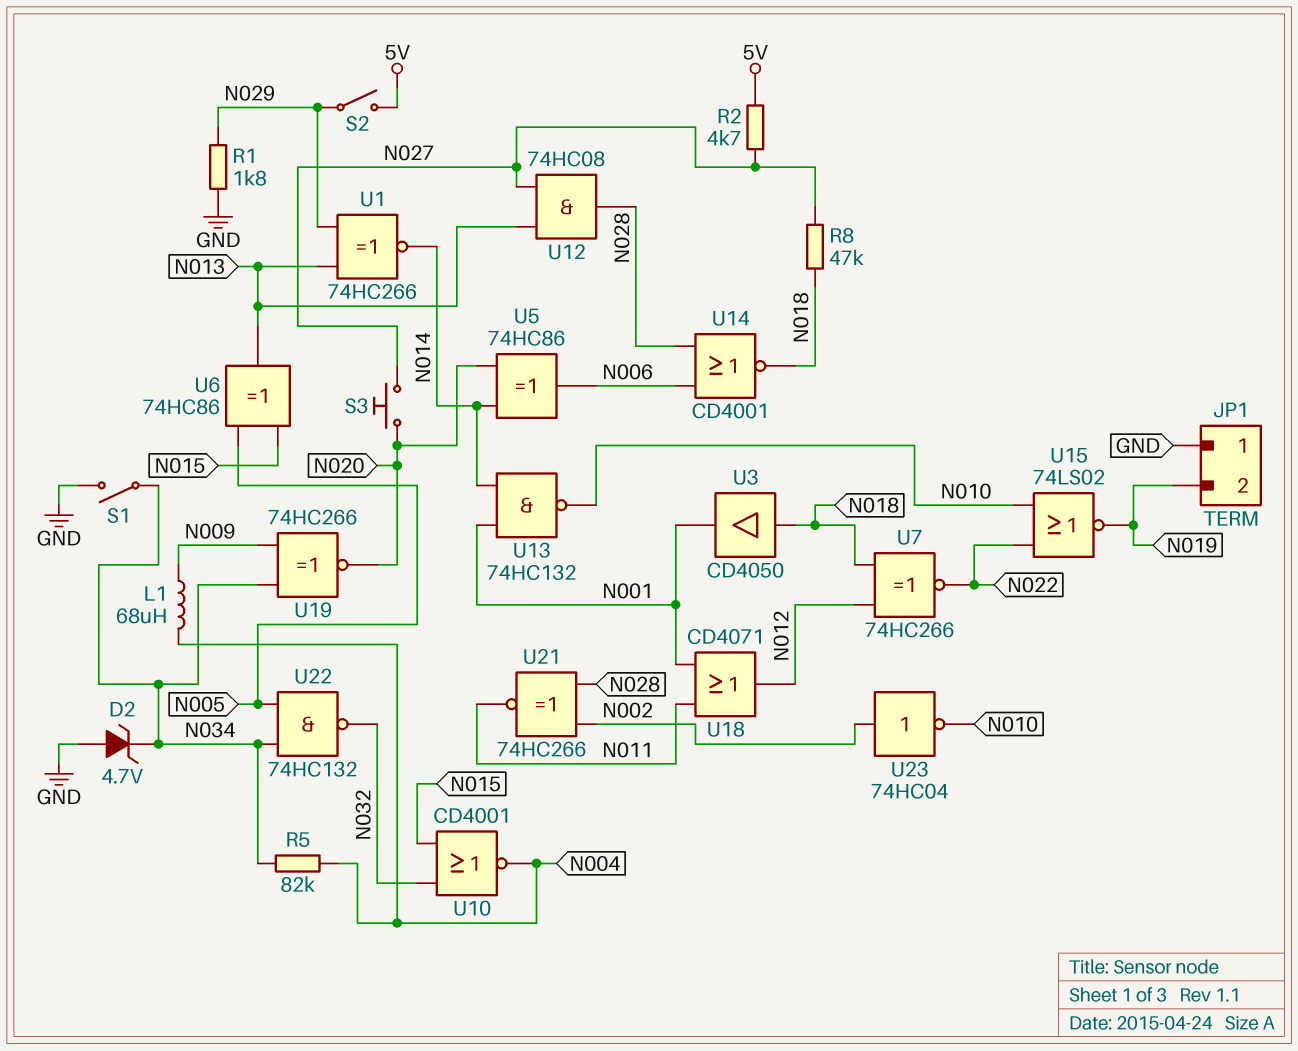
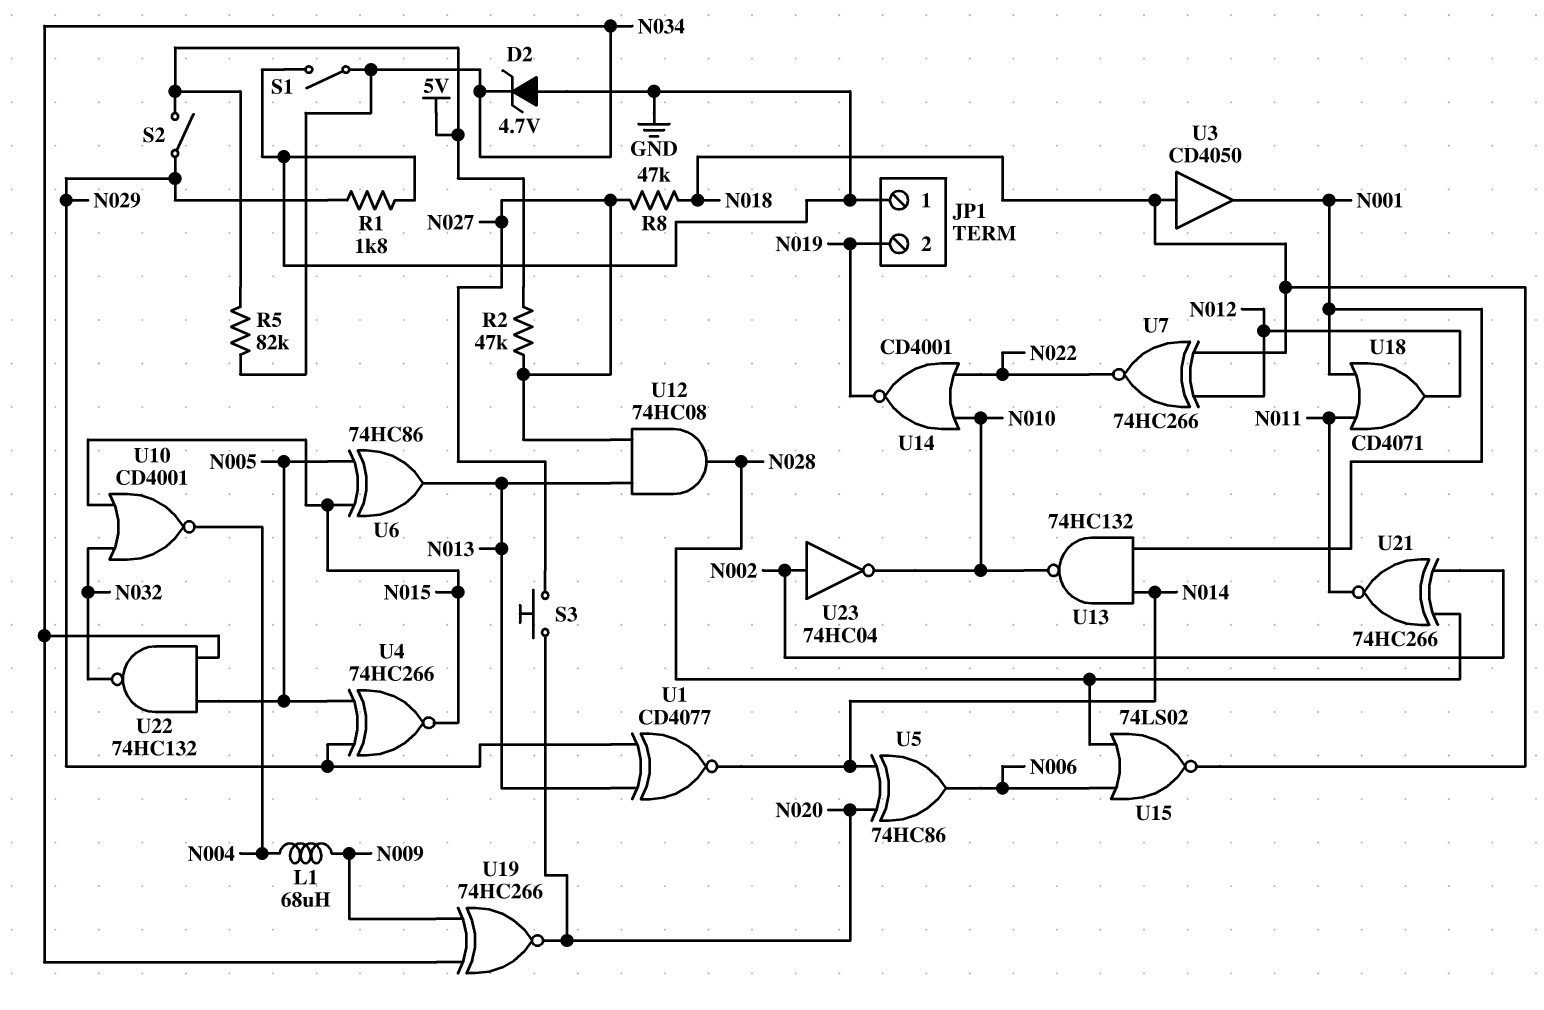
R2: 4.7k (5V, N027) -> 47k (5V, N027)
R5: 82k (N004, N034) -> 82k (5V, N034)
U1: XNOR 74HC266 (in N013, in N029, out N014) -> XNOR CD4077 (in N013, in N029, out N014)
U4: none -> XNOR 74HC266 (in N005, in N029, out N015)
U14: NOR CD4001 (in N006, in N028, out N018) -> NOR CD4001 (in N010, in N022, out N019)
U15: NOR 74LS02 (in N010, in N022, out N019) -> NOR 74LS02 (in N006, in N028, out N018)

